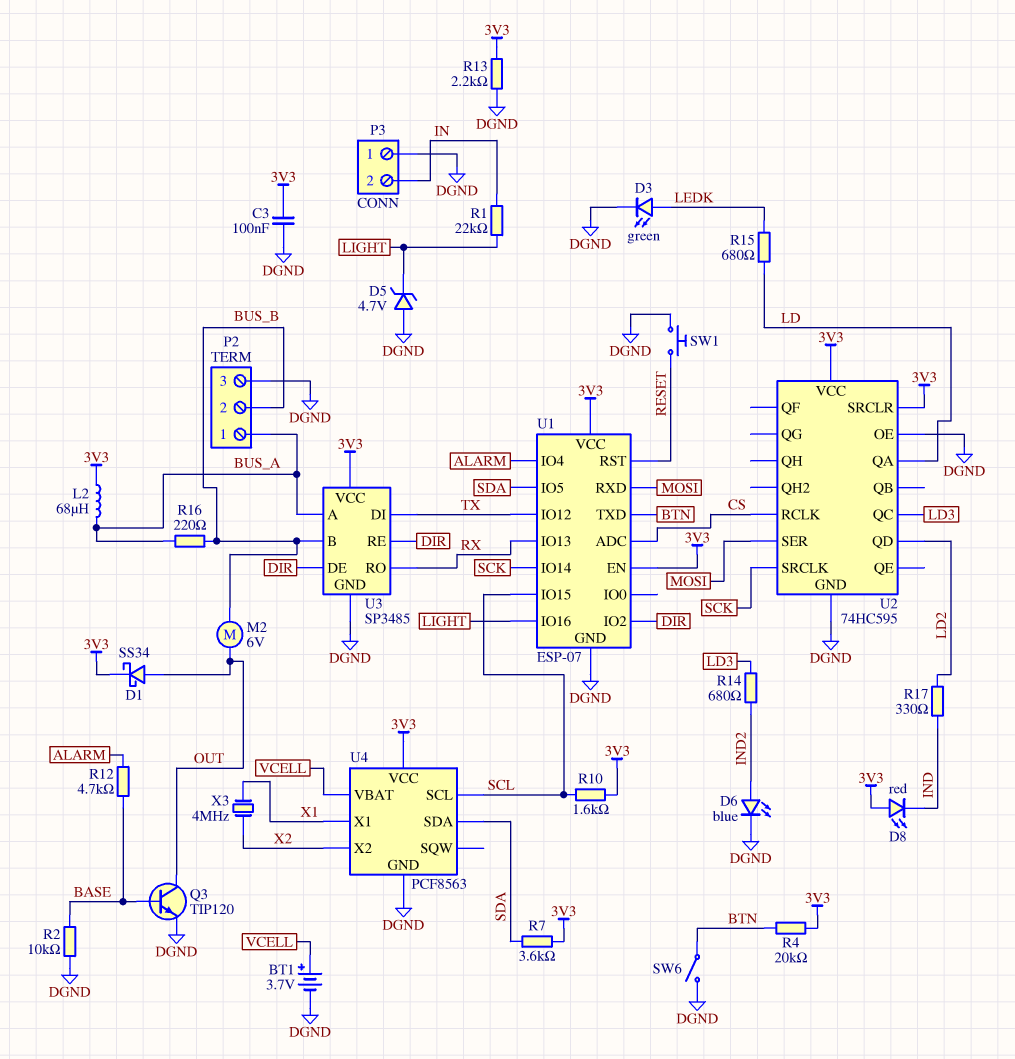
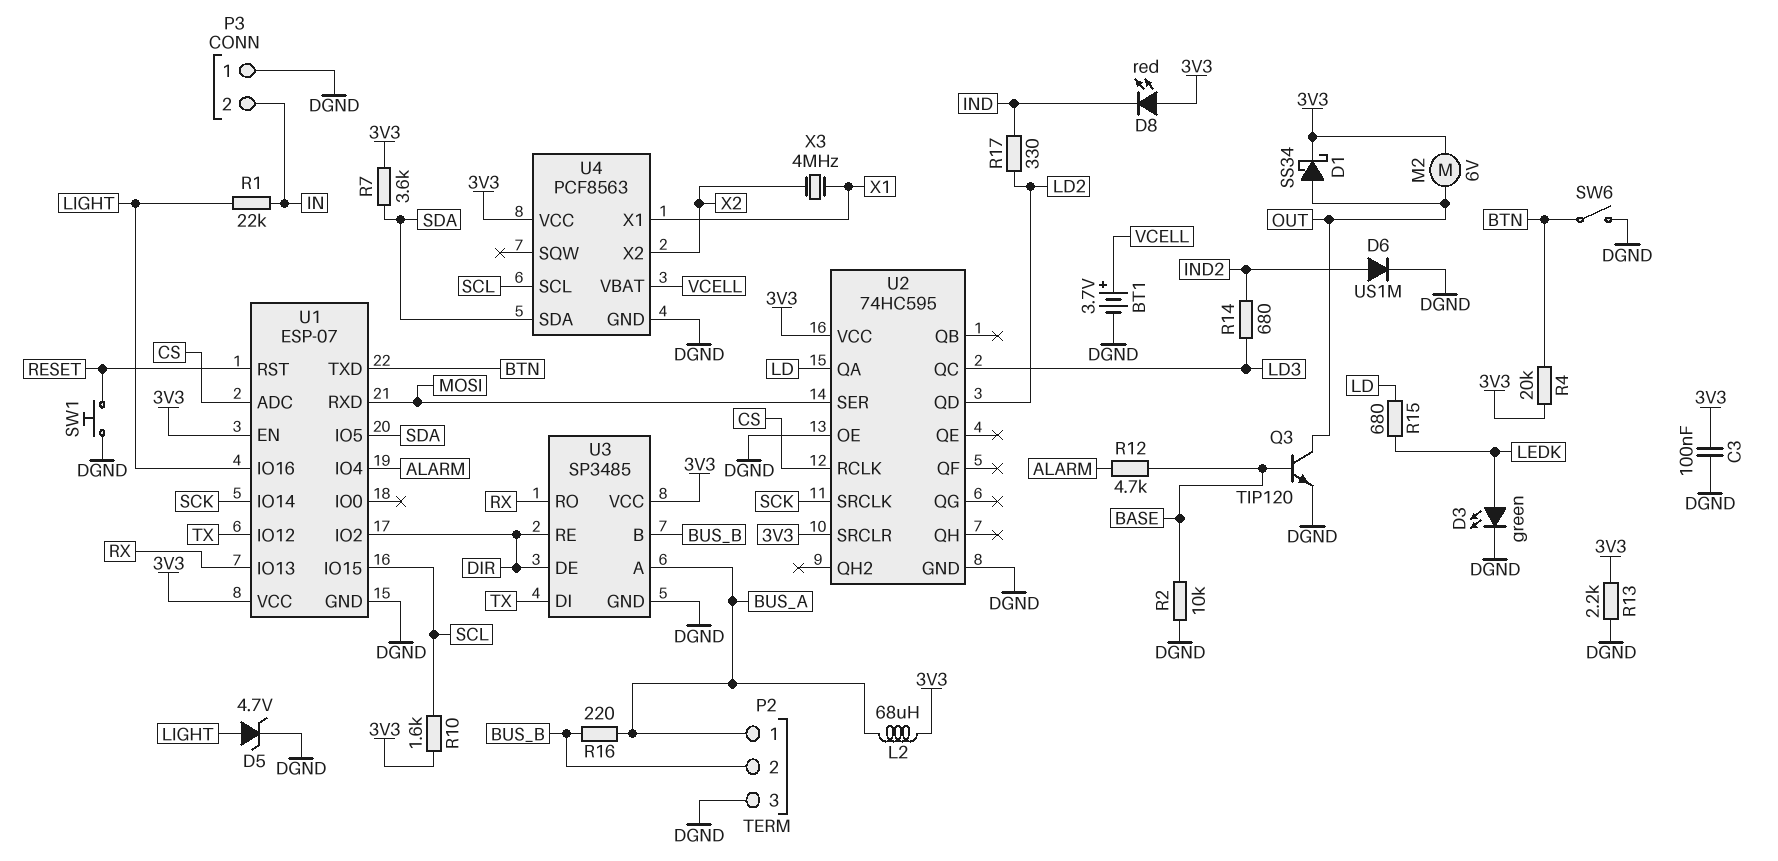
D5: zener 4.7V (A DGND, K LIGHT) -> zener 4.7V (A LIGHT, K DGND)
D6: LED blue (A IND2, K DGND) -> diode US1M (A IND2, K DGND)
M2: motor 6V (BUS_B, OUT) -> motor 6V (3V3, OUT)

